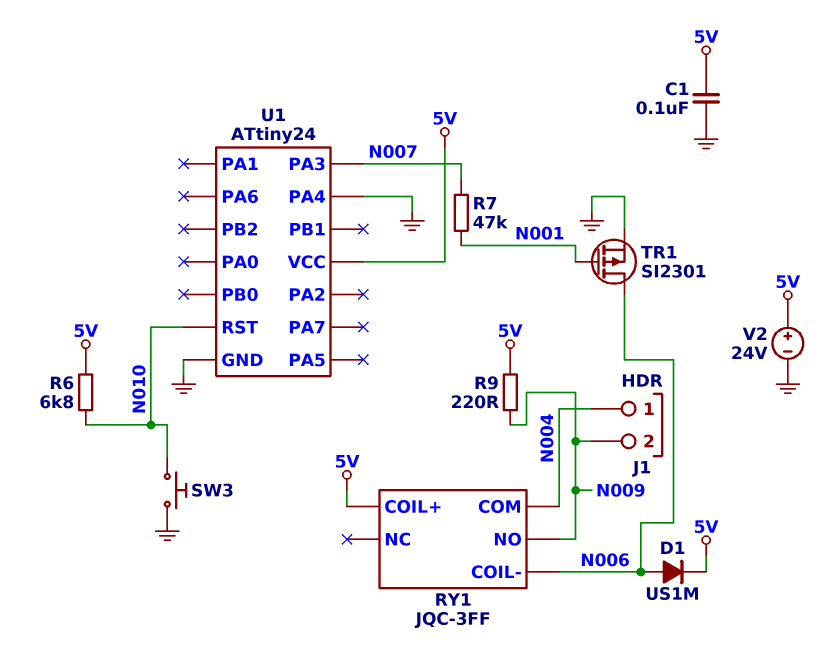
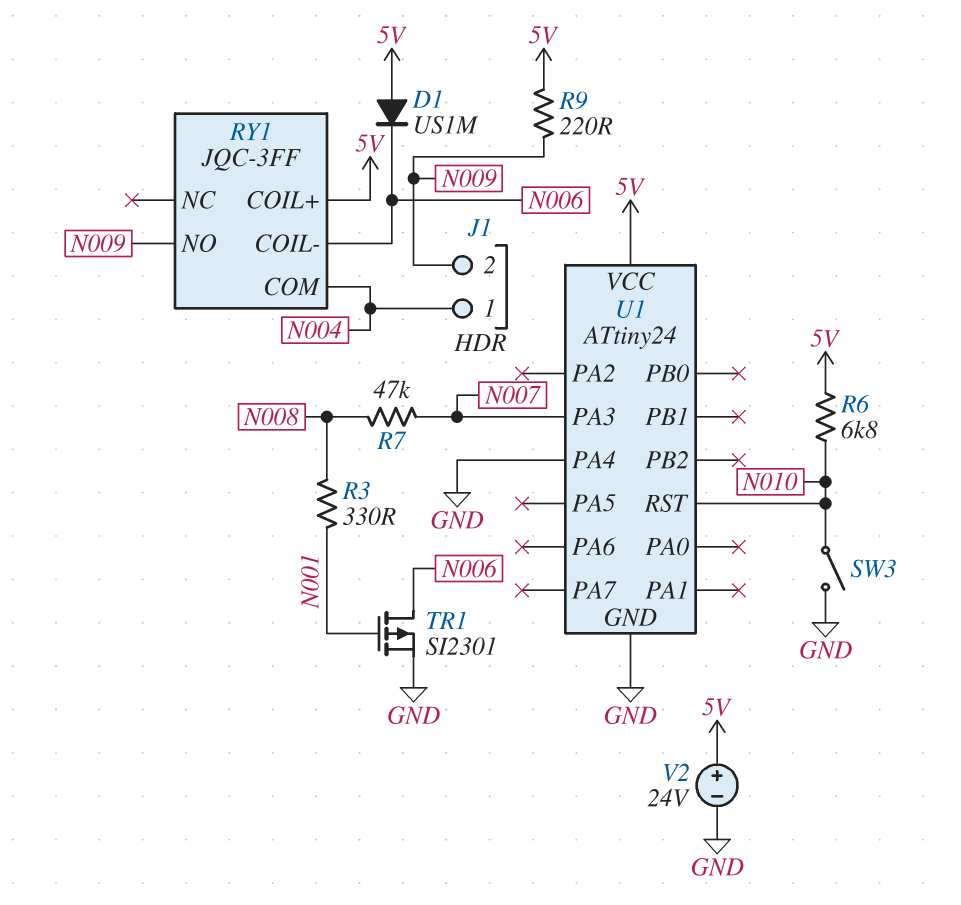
C1: 100nF (5V, GND) -> none
D1: diode US1M (A N006, K 5V) -> diode US1M (A 5V, K N006)
R3: none -> 330 (N001, N008)
R7: 47k (N001, N007) -> 47k (N007, N008)
SW3: button (GND, N010) -> switch (GND, N010)

